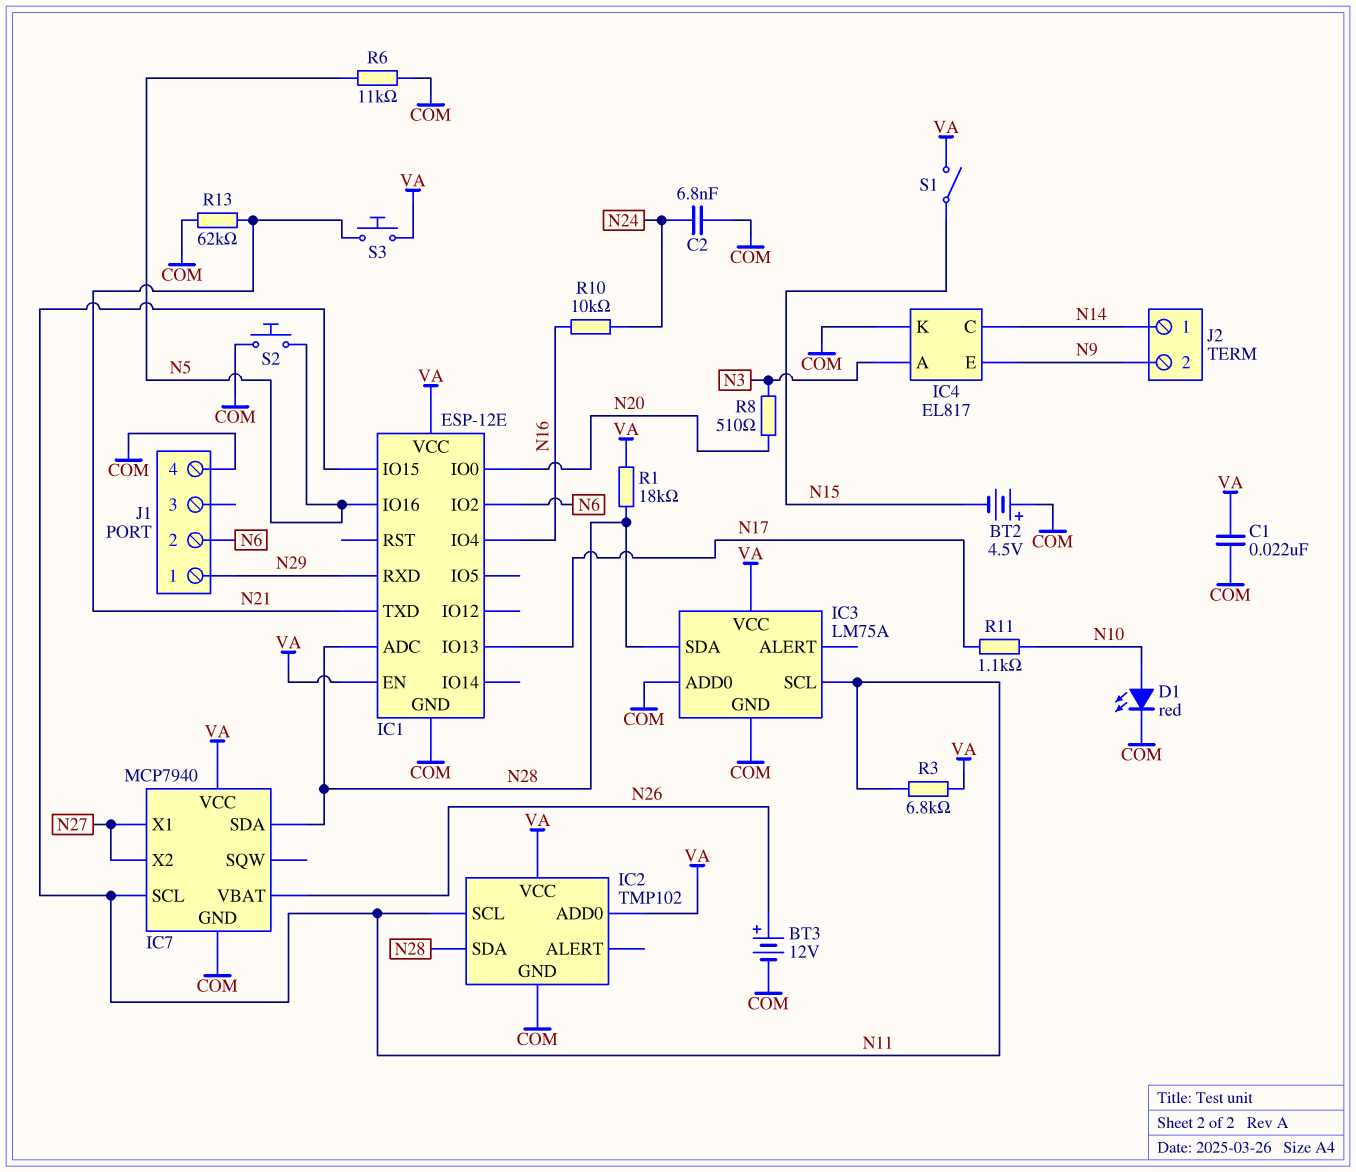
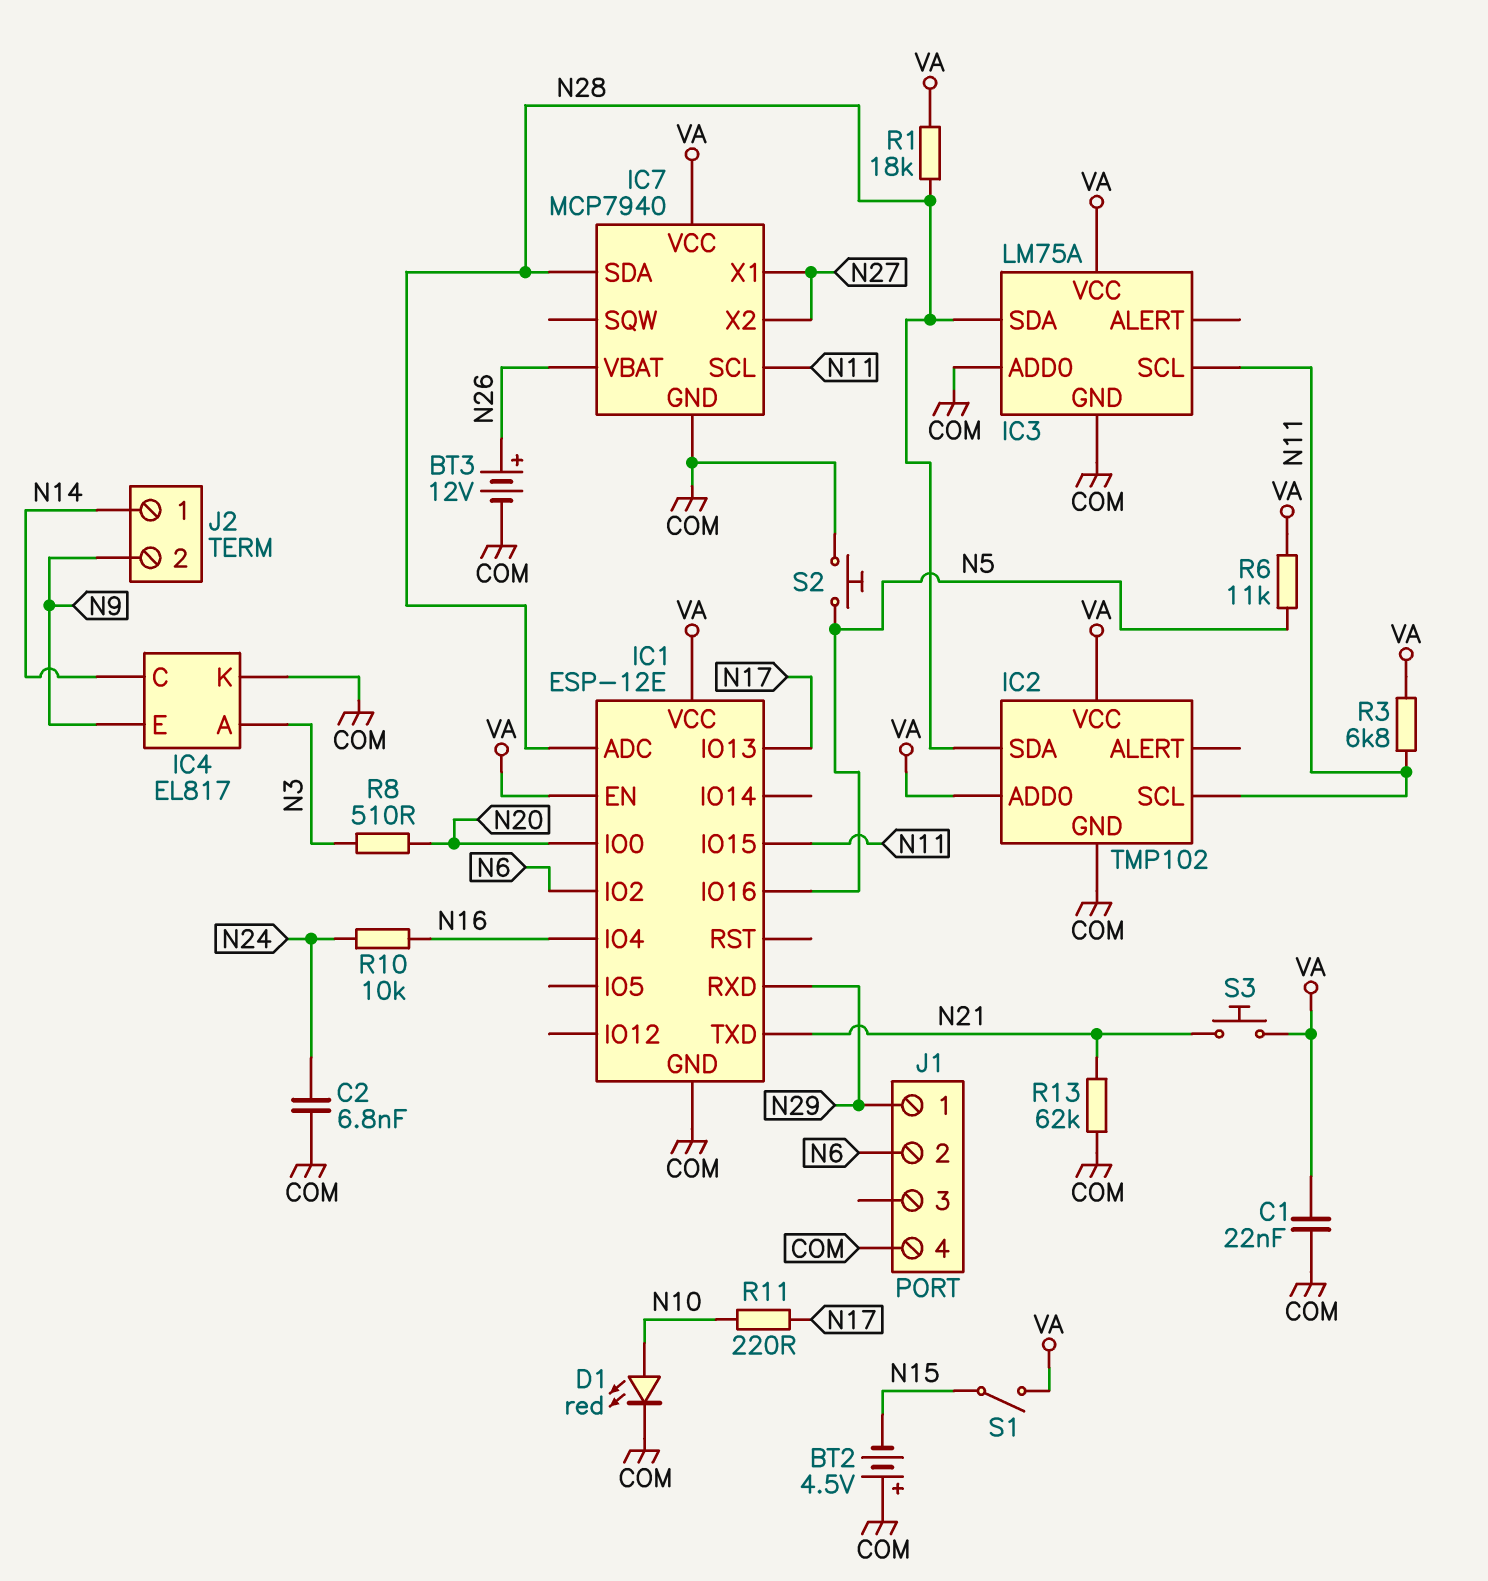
R6: 11k (COM, N5) -> 11k (N5, VA)
R11: 1.1k (N10, N17) -> 220 (N10, N17)

